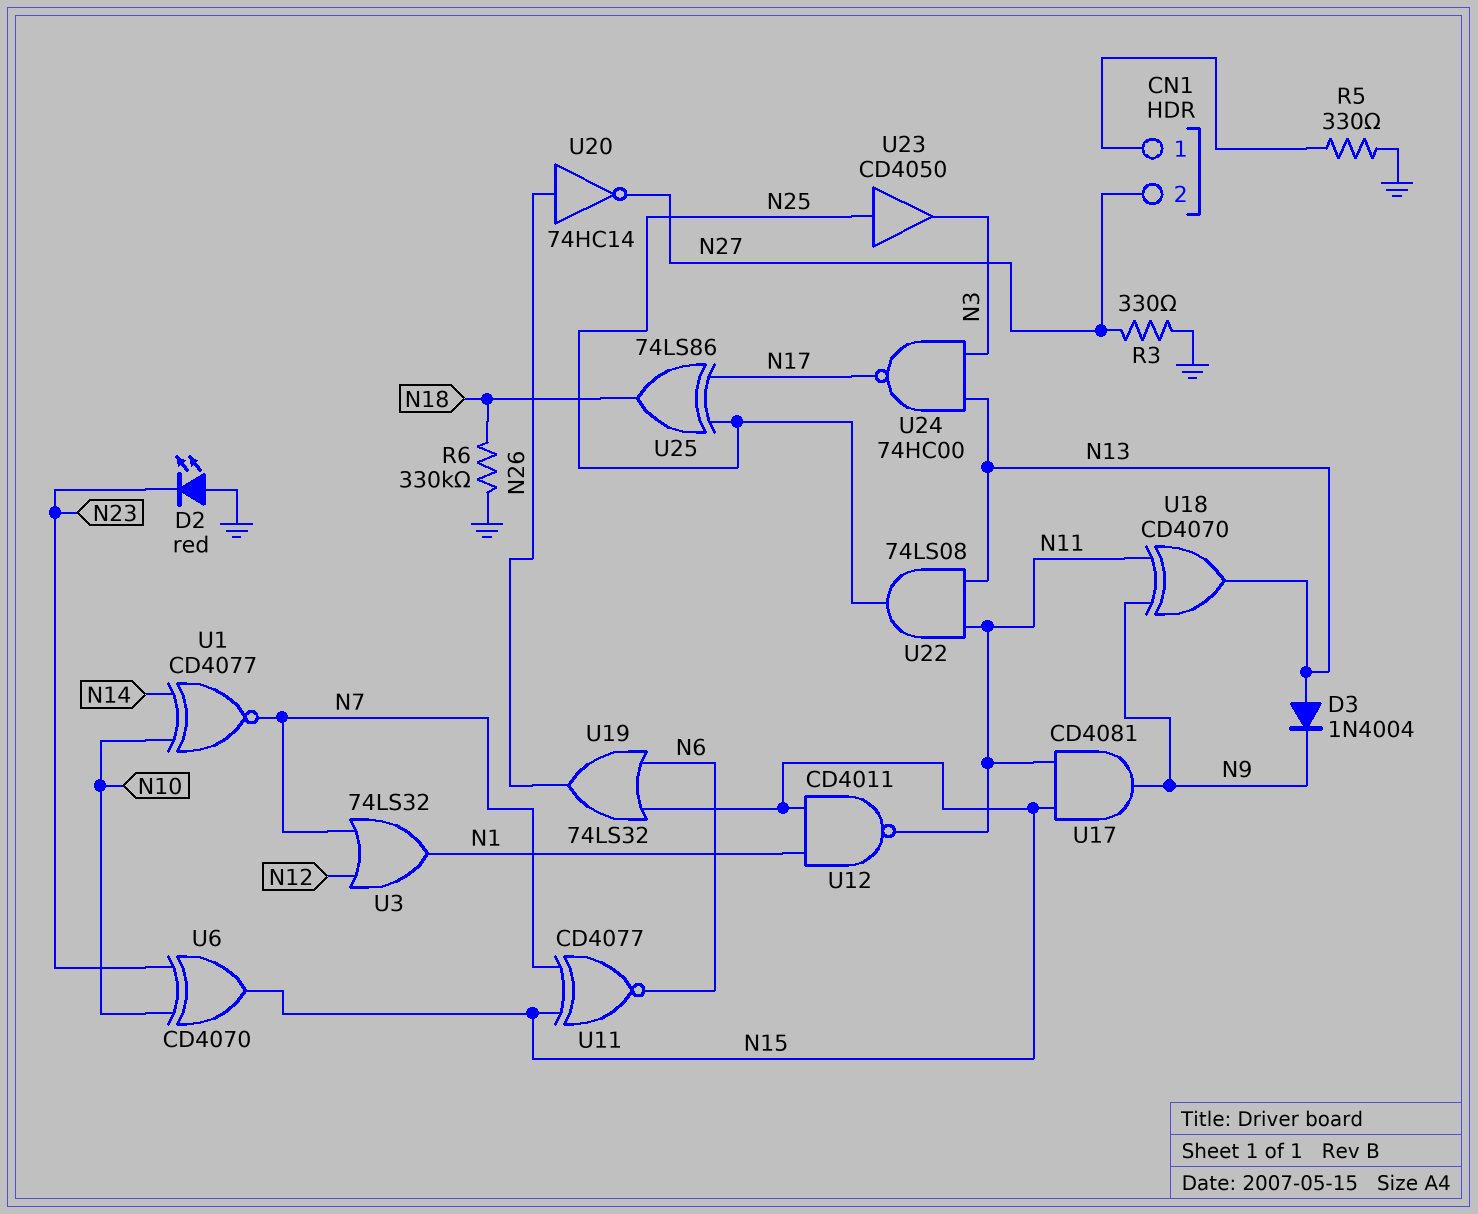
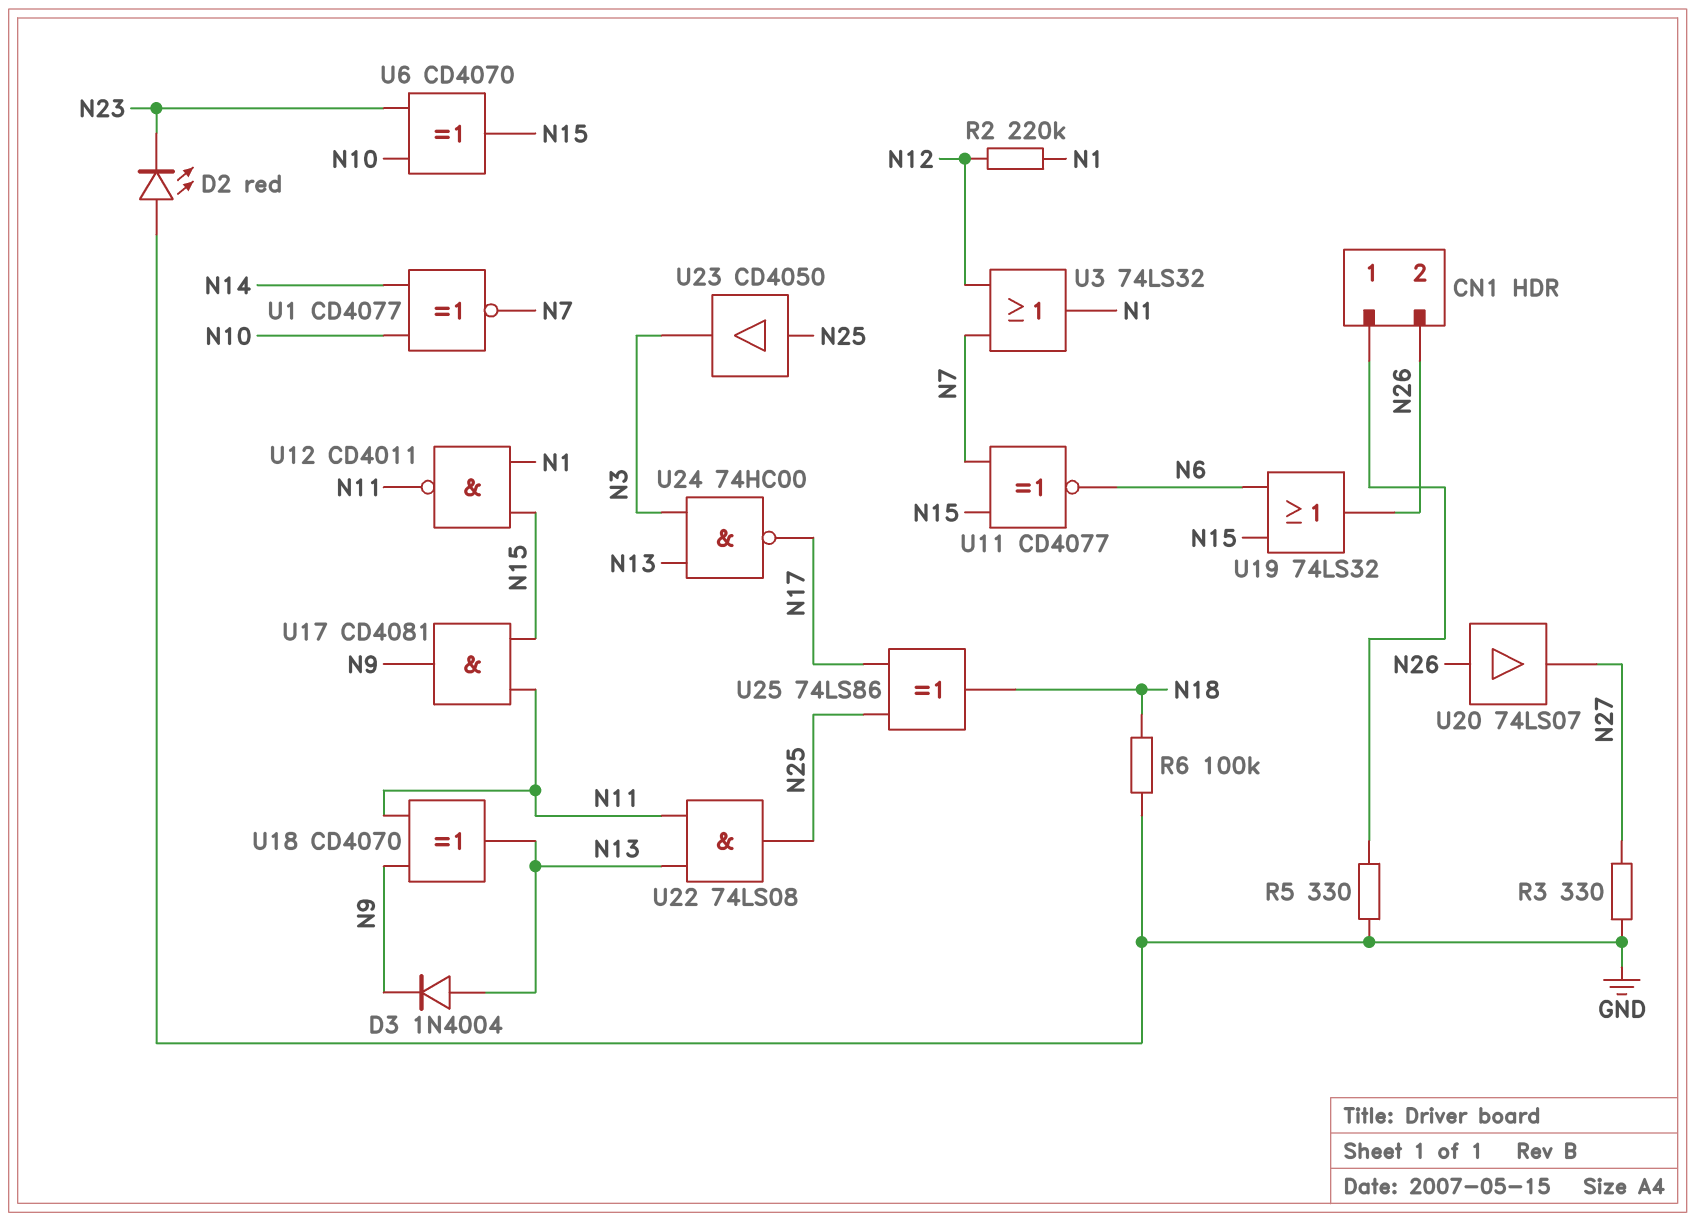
CN1 pin 2: N27 -> N26
R2: none -> 220k (N1, N12)
R6: 330k (GND, N18) -> 100k (GND, N18)
U20: NOT 74HC14 (in N26, out N27) -> buffer 74LS07 (in N26, out N27)

